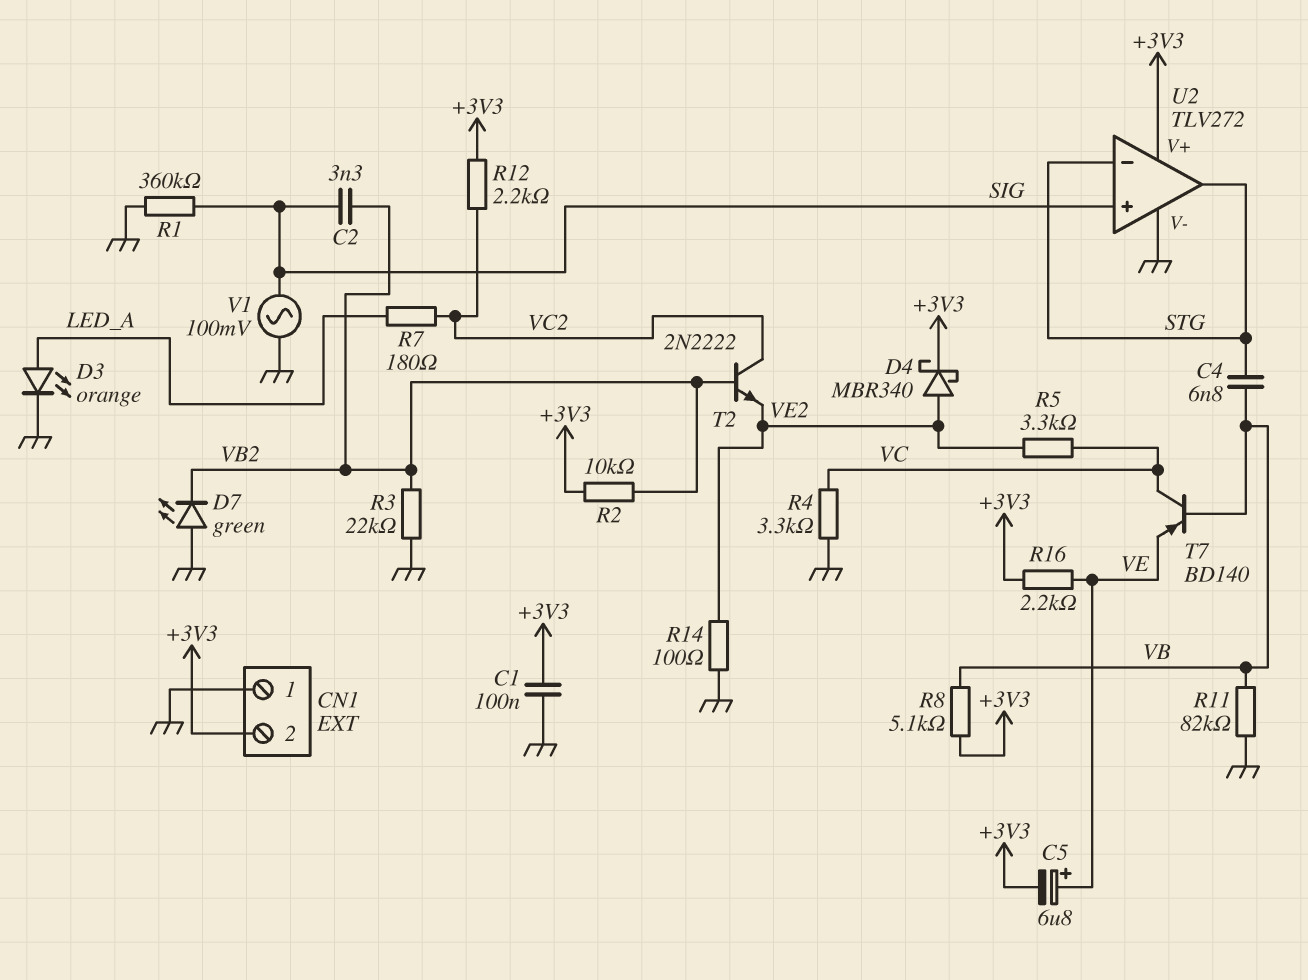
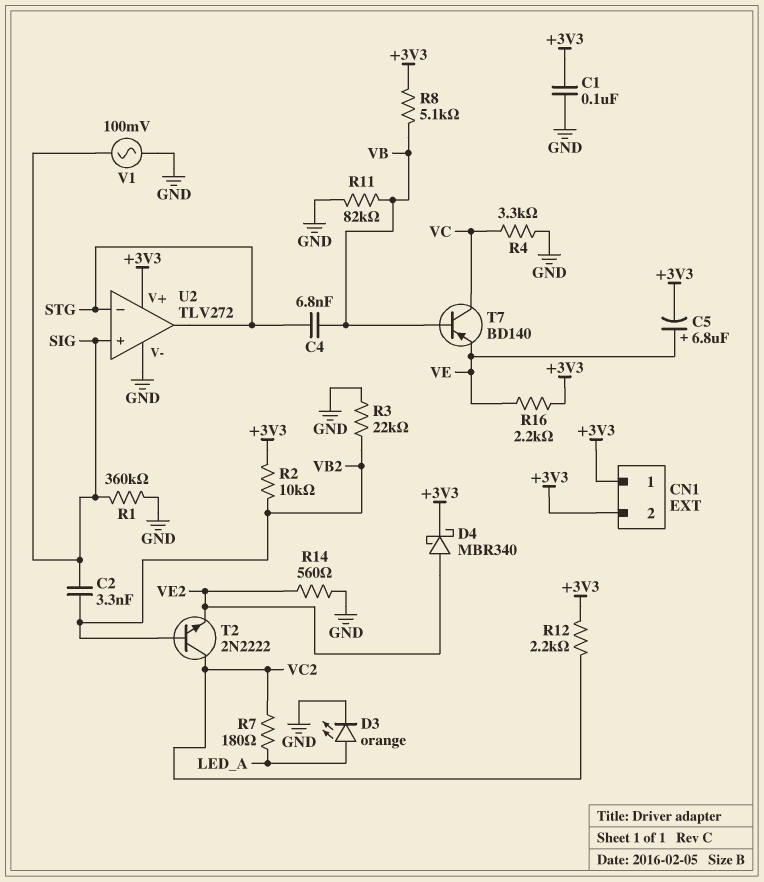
CN1 pin 1: GND -> +3V3
D7: LED green (A GND, K VB2) -> none
R5: 3.3k (VC, VE2) -> none
R14: 100 (GND, VE2) -> 560 (GND, VE2)

